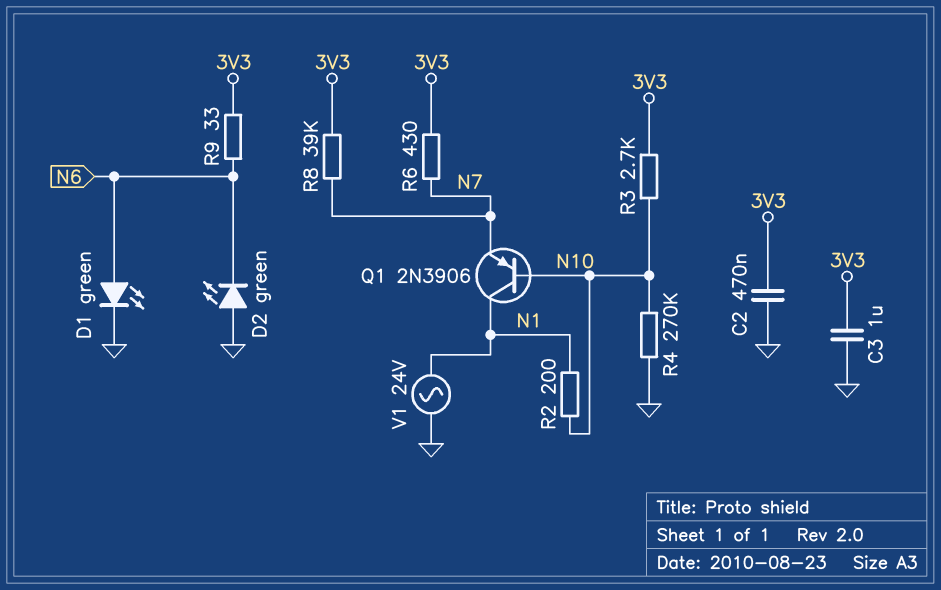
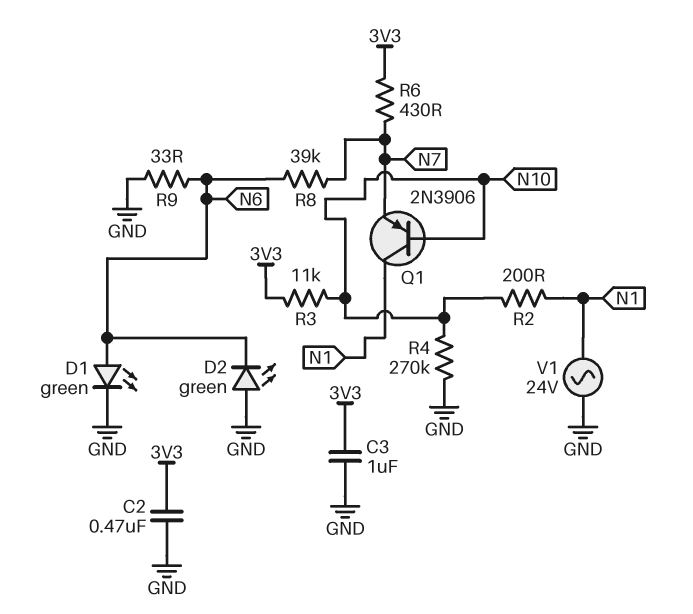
R3: 2.7k (3V3, N10) -> 11k (3V3, N10)
R8: 39k (3V3, N7) -> 39k (N6, N7)
R9: 33 (3V3, N6) -> 33 (GND, N6)

